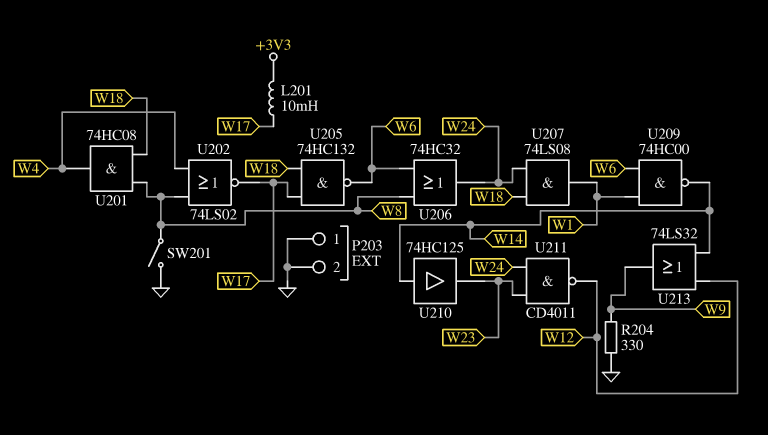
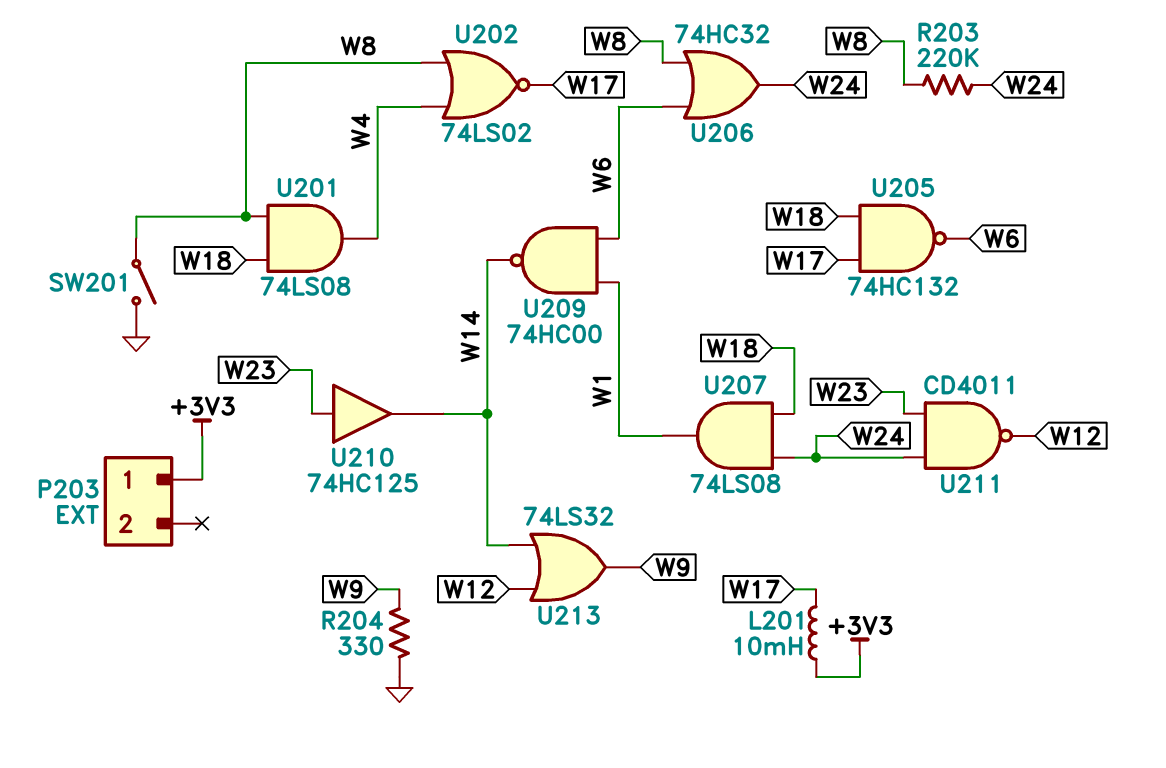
P203 pin 1: GND -> +3V3
P203 pin 2: GND -> none
R203: none -> 220k (W8, W24)
U201: AND 74HC08 (in W8, in W18, out W4) -> AND 74LS08 (in W8, in W18, out W4)
U210: buffer 74HC125 (in W14, out W23) -> buffer 74HC125 (in W23, out W14)

